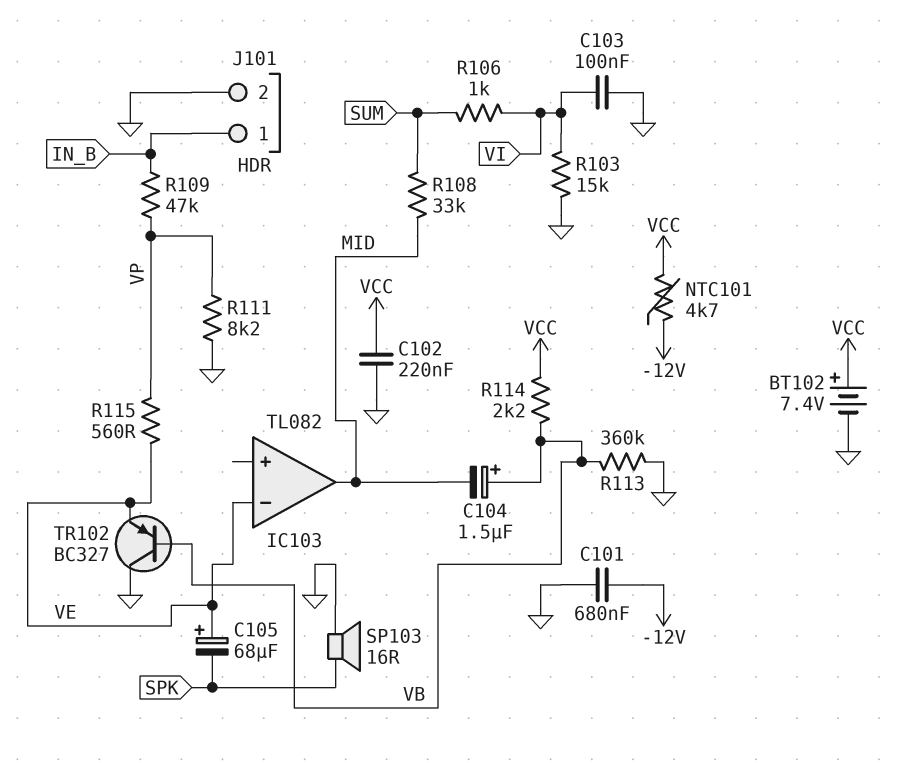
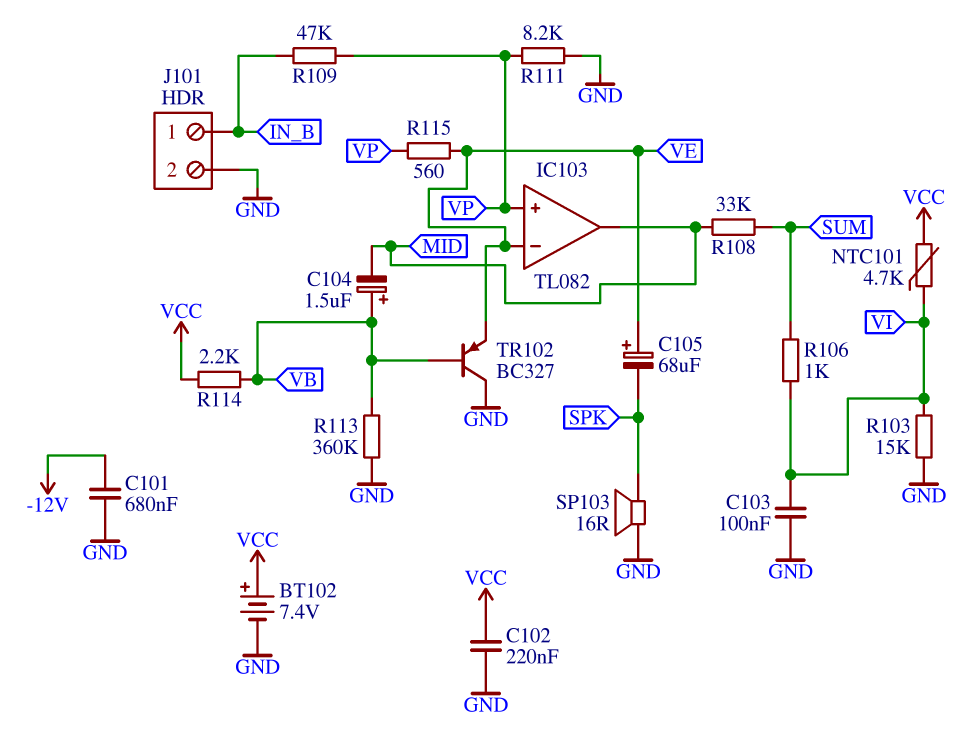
IC103 pin in+: none -> VP
NTC101: 4.7k (-12V, VCC) -> 4.7k (VCC, VI)

